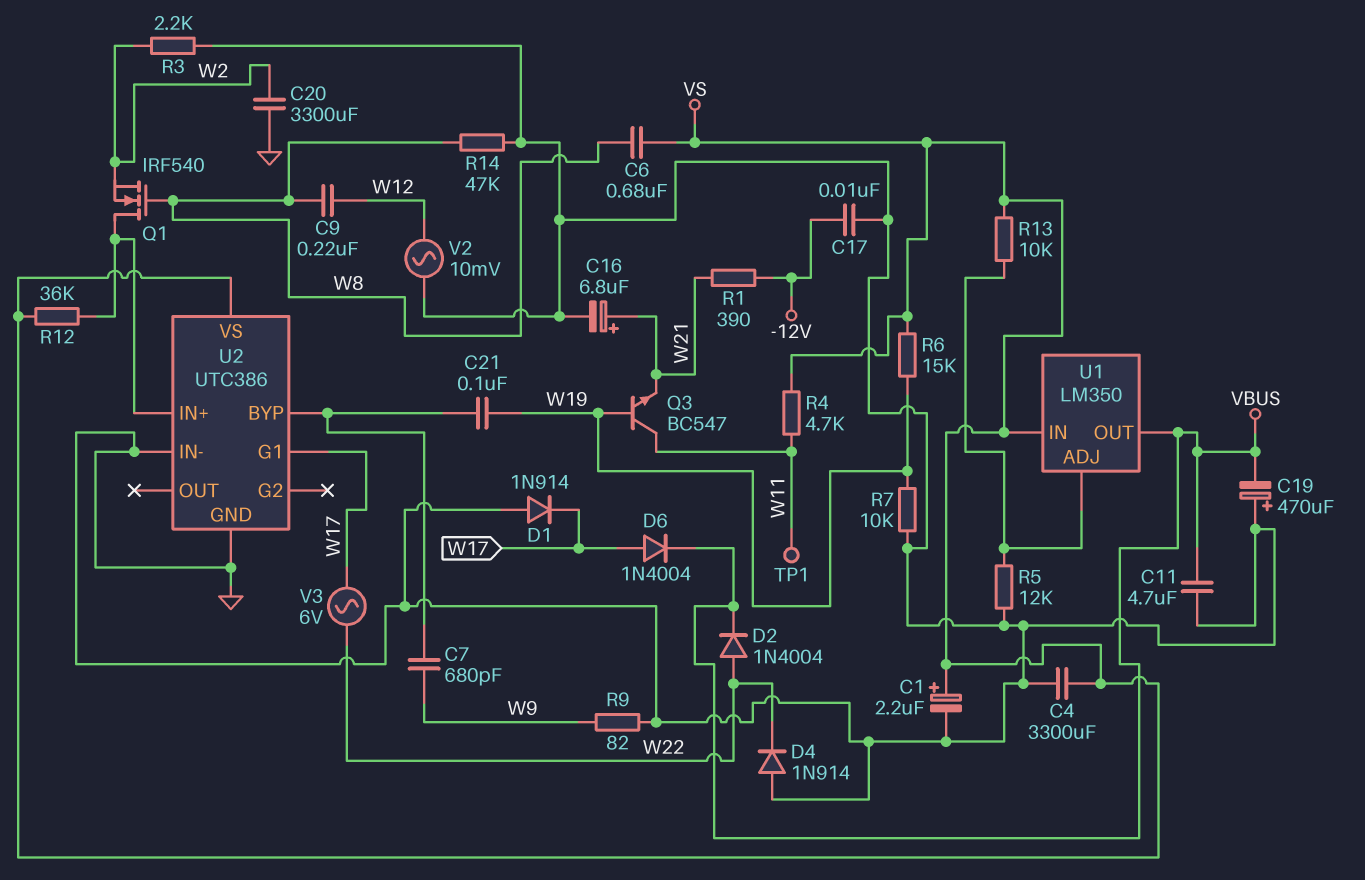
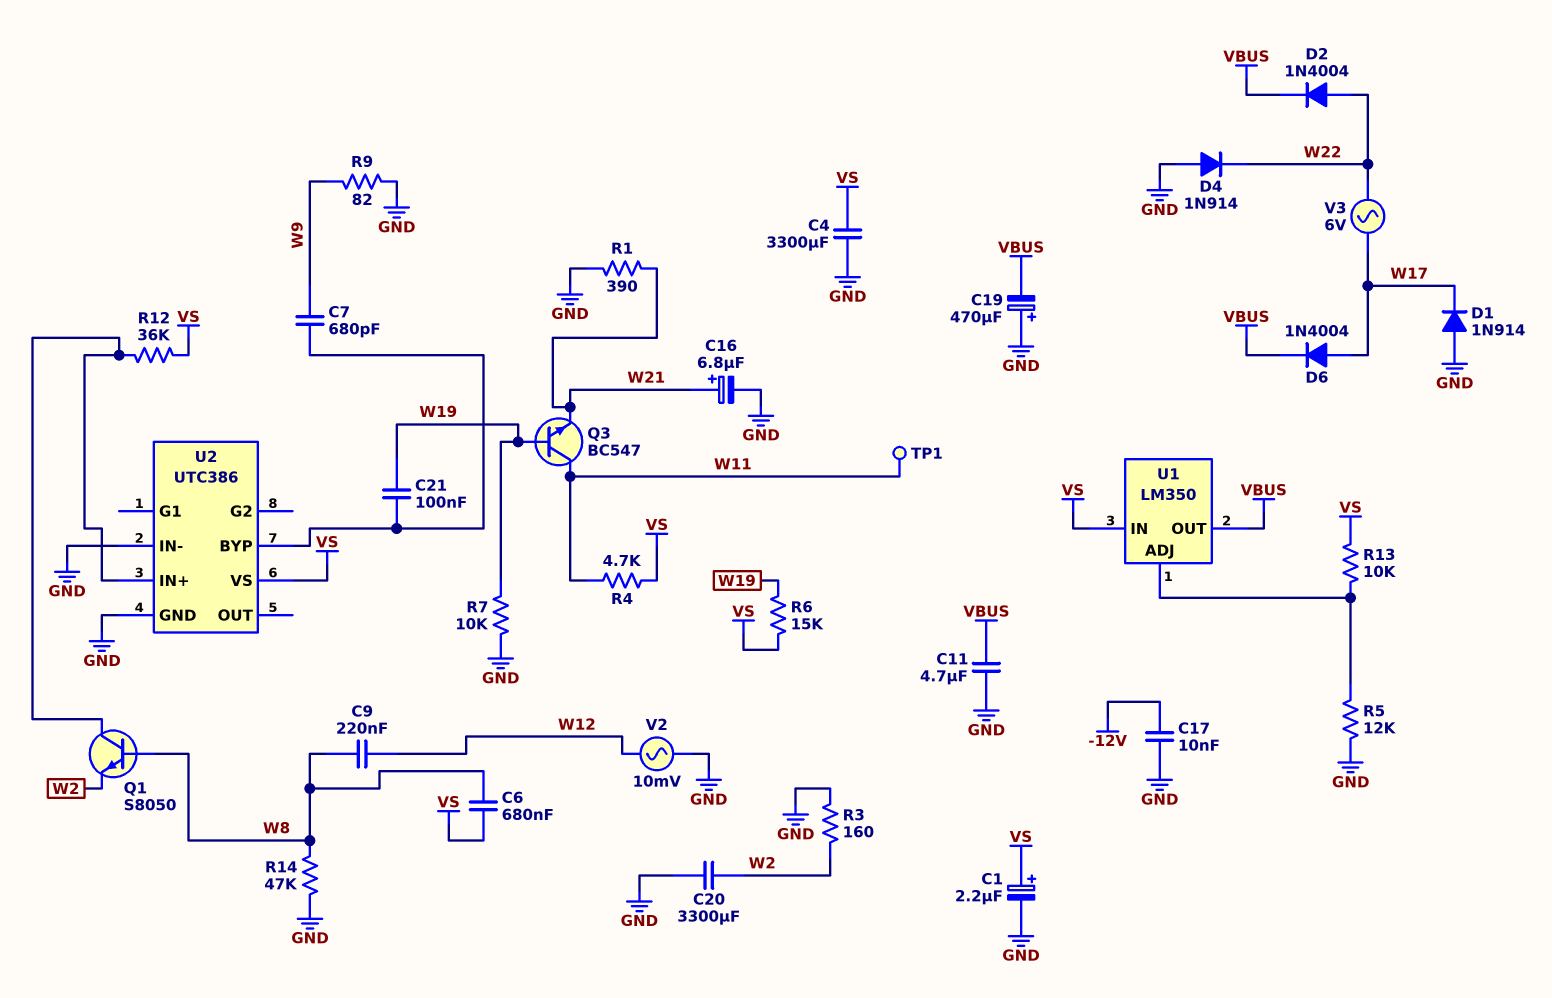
Q1: NMOS IRF540 (G W8, D U2/IN+, S W2) -> NPN S8050 (B W8, C U2/IN+, E W2)
R1: 390 (-12V, W21) -> 390 (GND, W21)
R3: 2.2k (GND, W2) -> 160 (GND, W2)
U2 pin G1: W17 -> none

